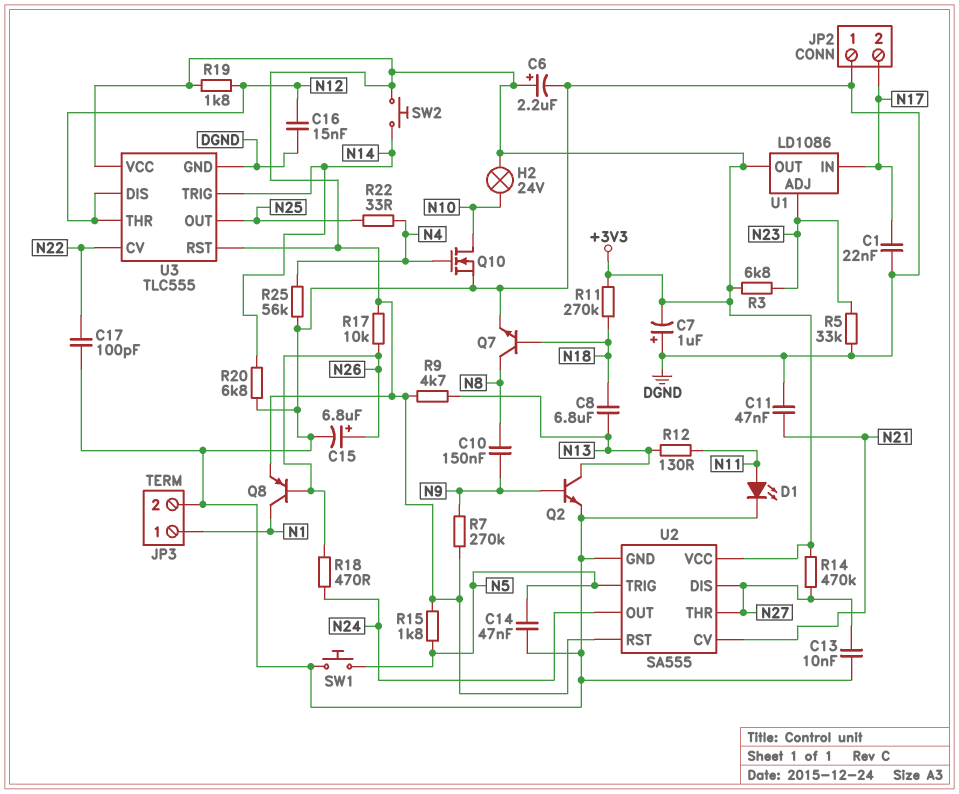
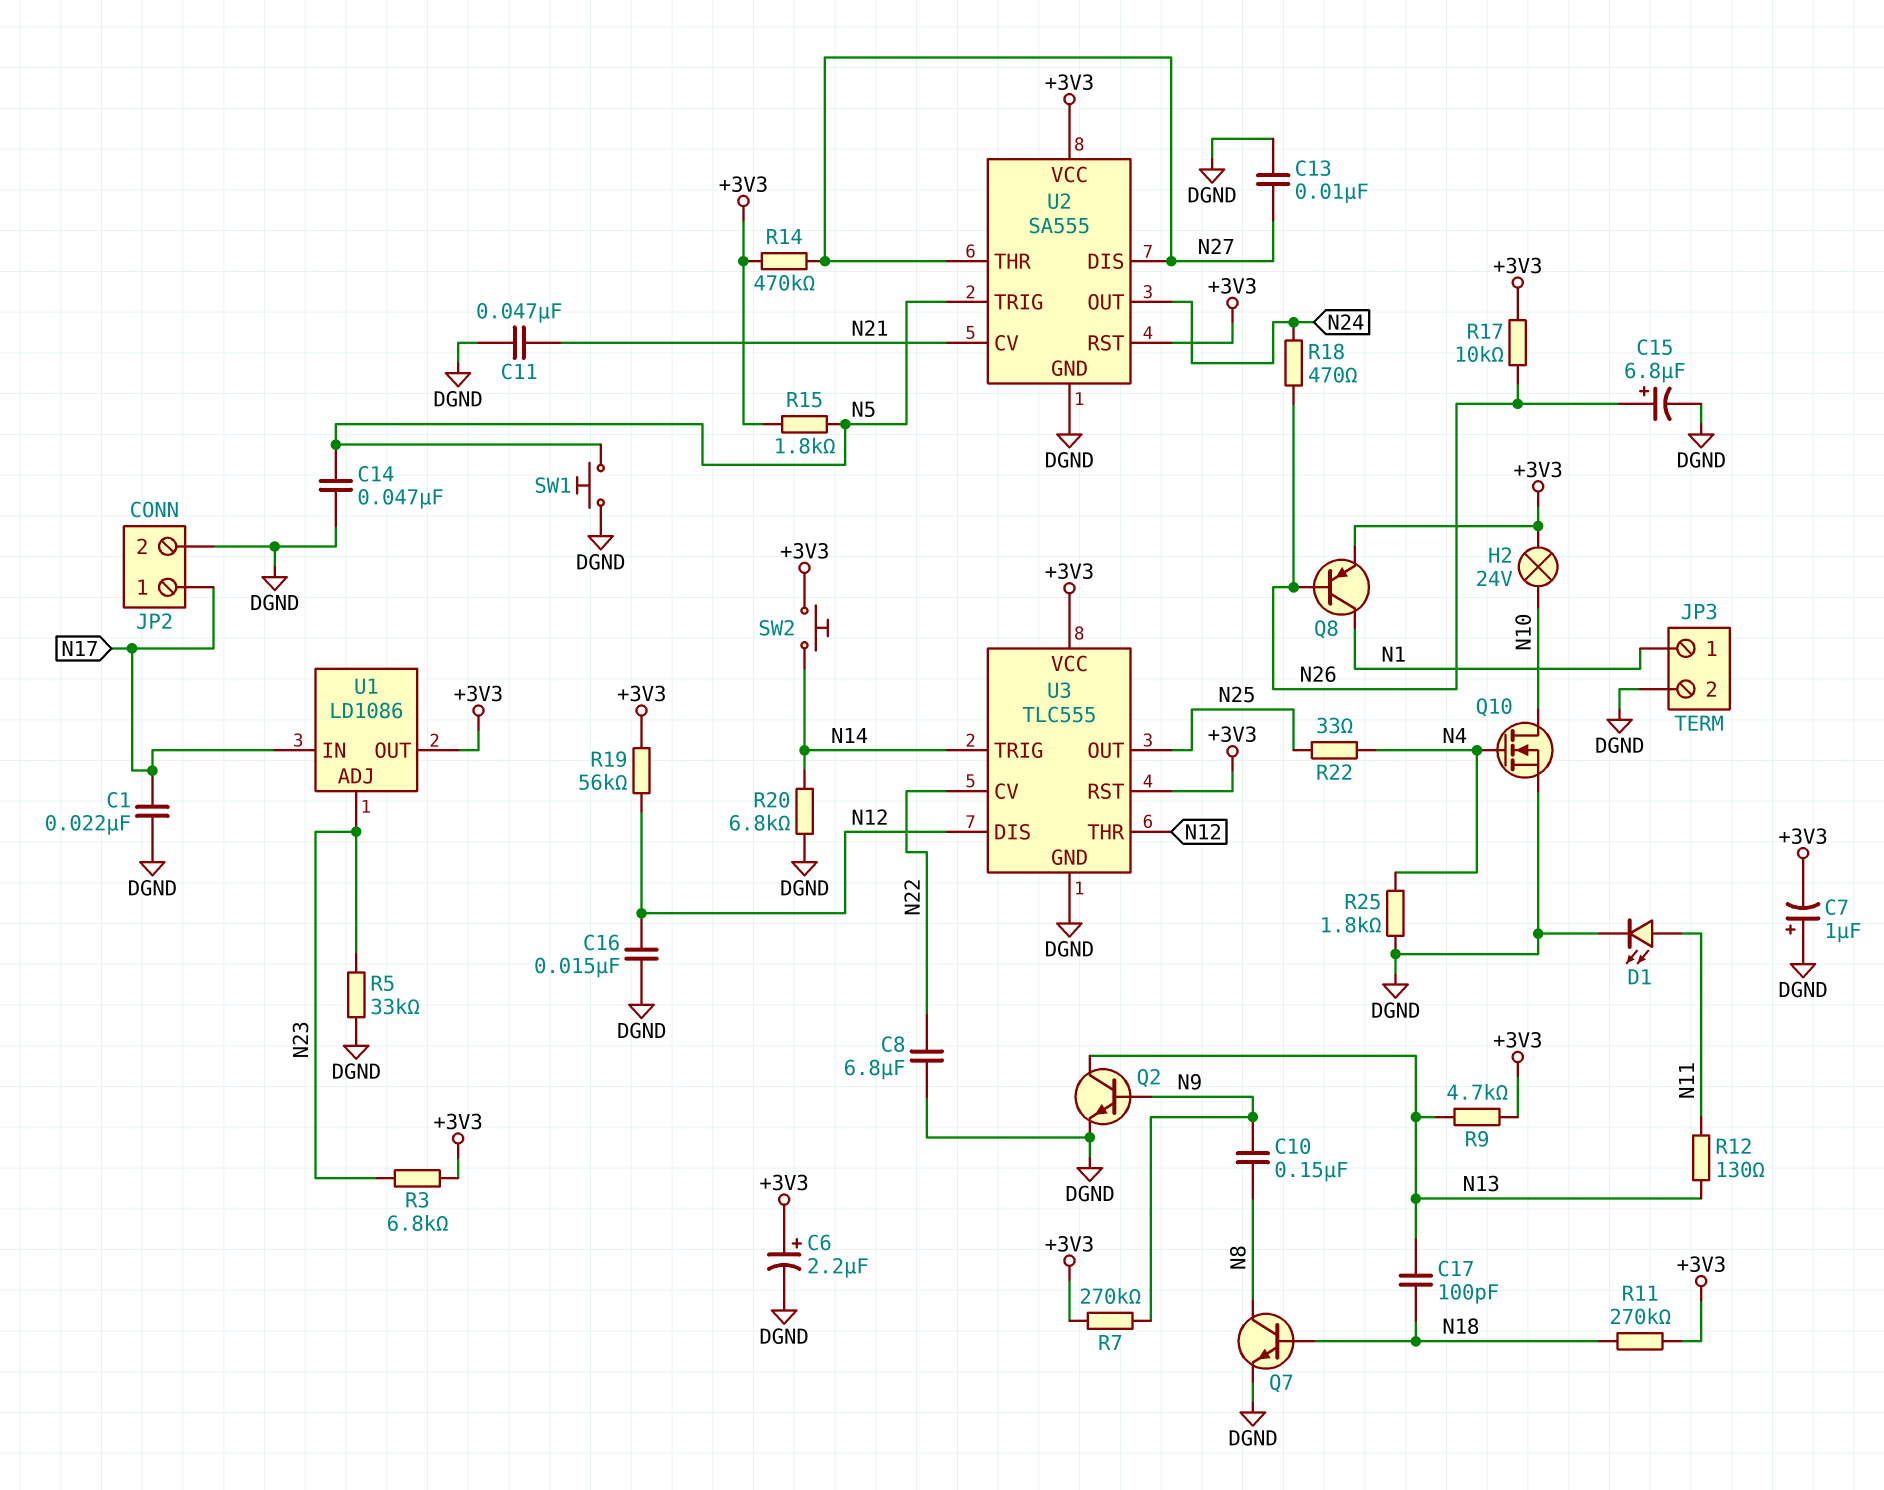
C8: 6.8uF (N13, N18) -> 6.8uF (DGND, N22)
C17: 100pF (DGND, N22) -> 100pF (N13, N18)
JP2 pin 1: DGND -> N17
JP2 pin 2: N17 -> DGND
R19: 1.8k (+3V3, N12) -> 56k (+3V3, N12)
R25: 56k (DGND, N4) -> 1.8k (DGND, N4)

